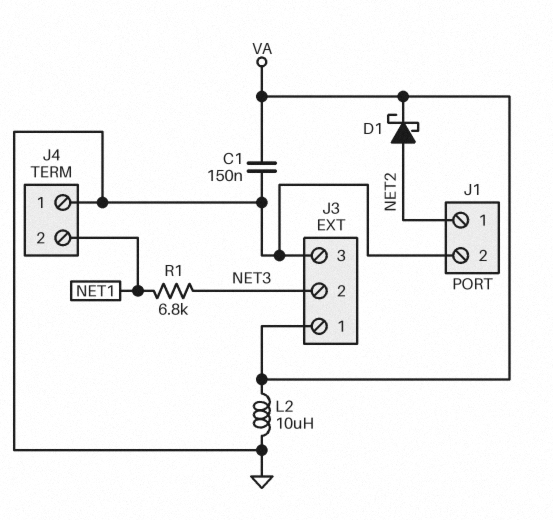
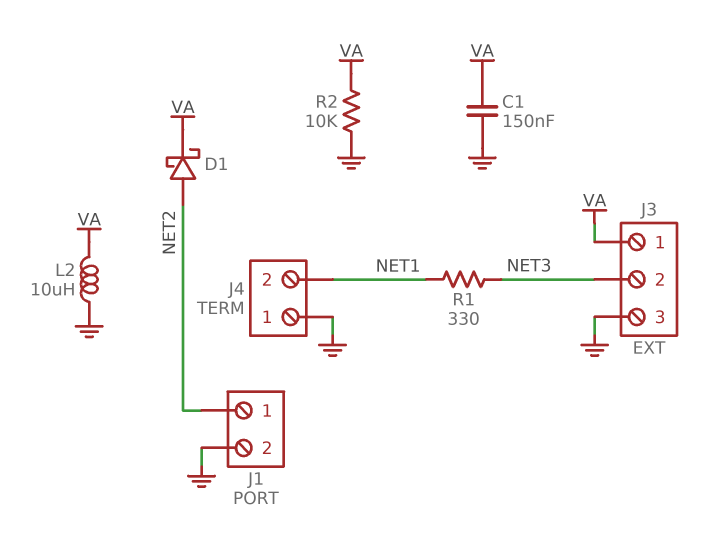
R1: 6.8k (NET1, NET3) -> 330 (NET1, NET3)
R2: none -> 10k (GND, VA)

